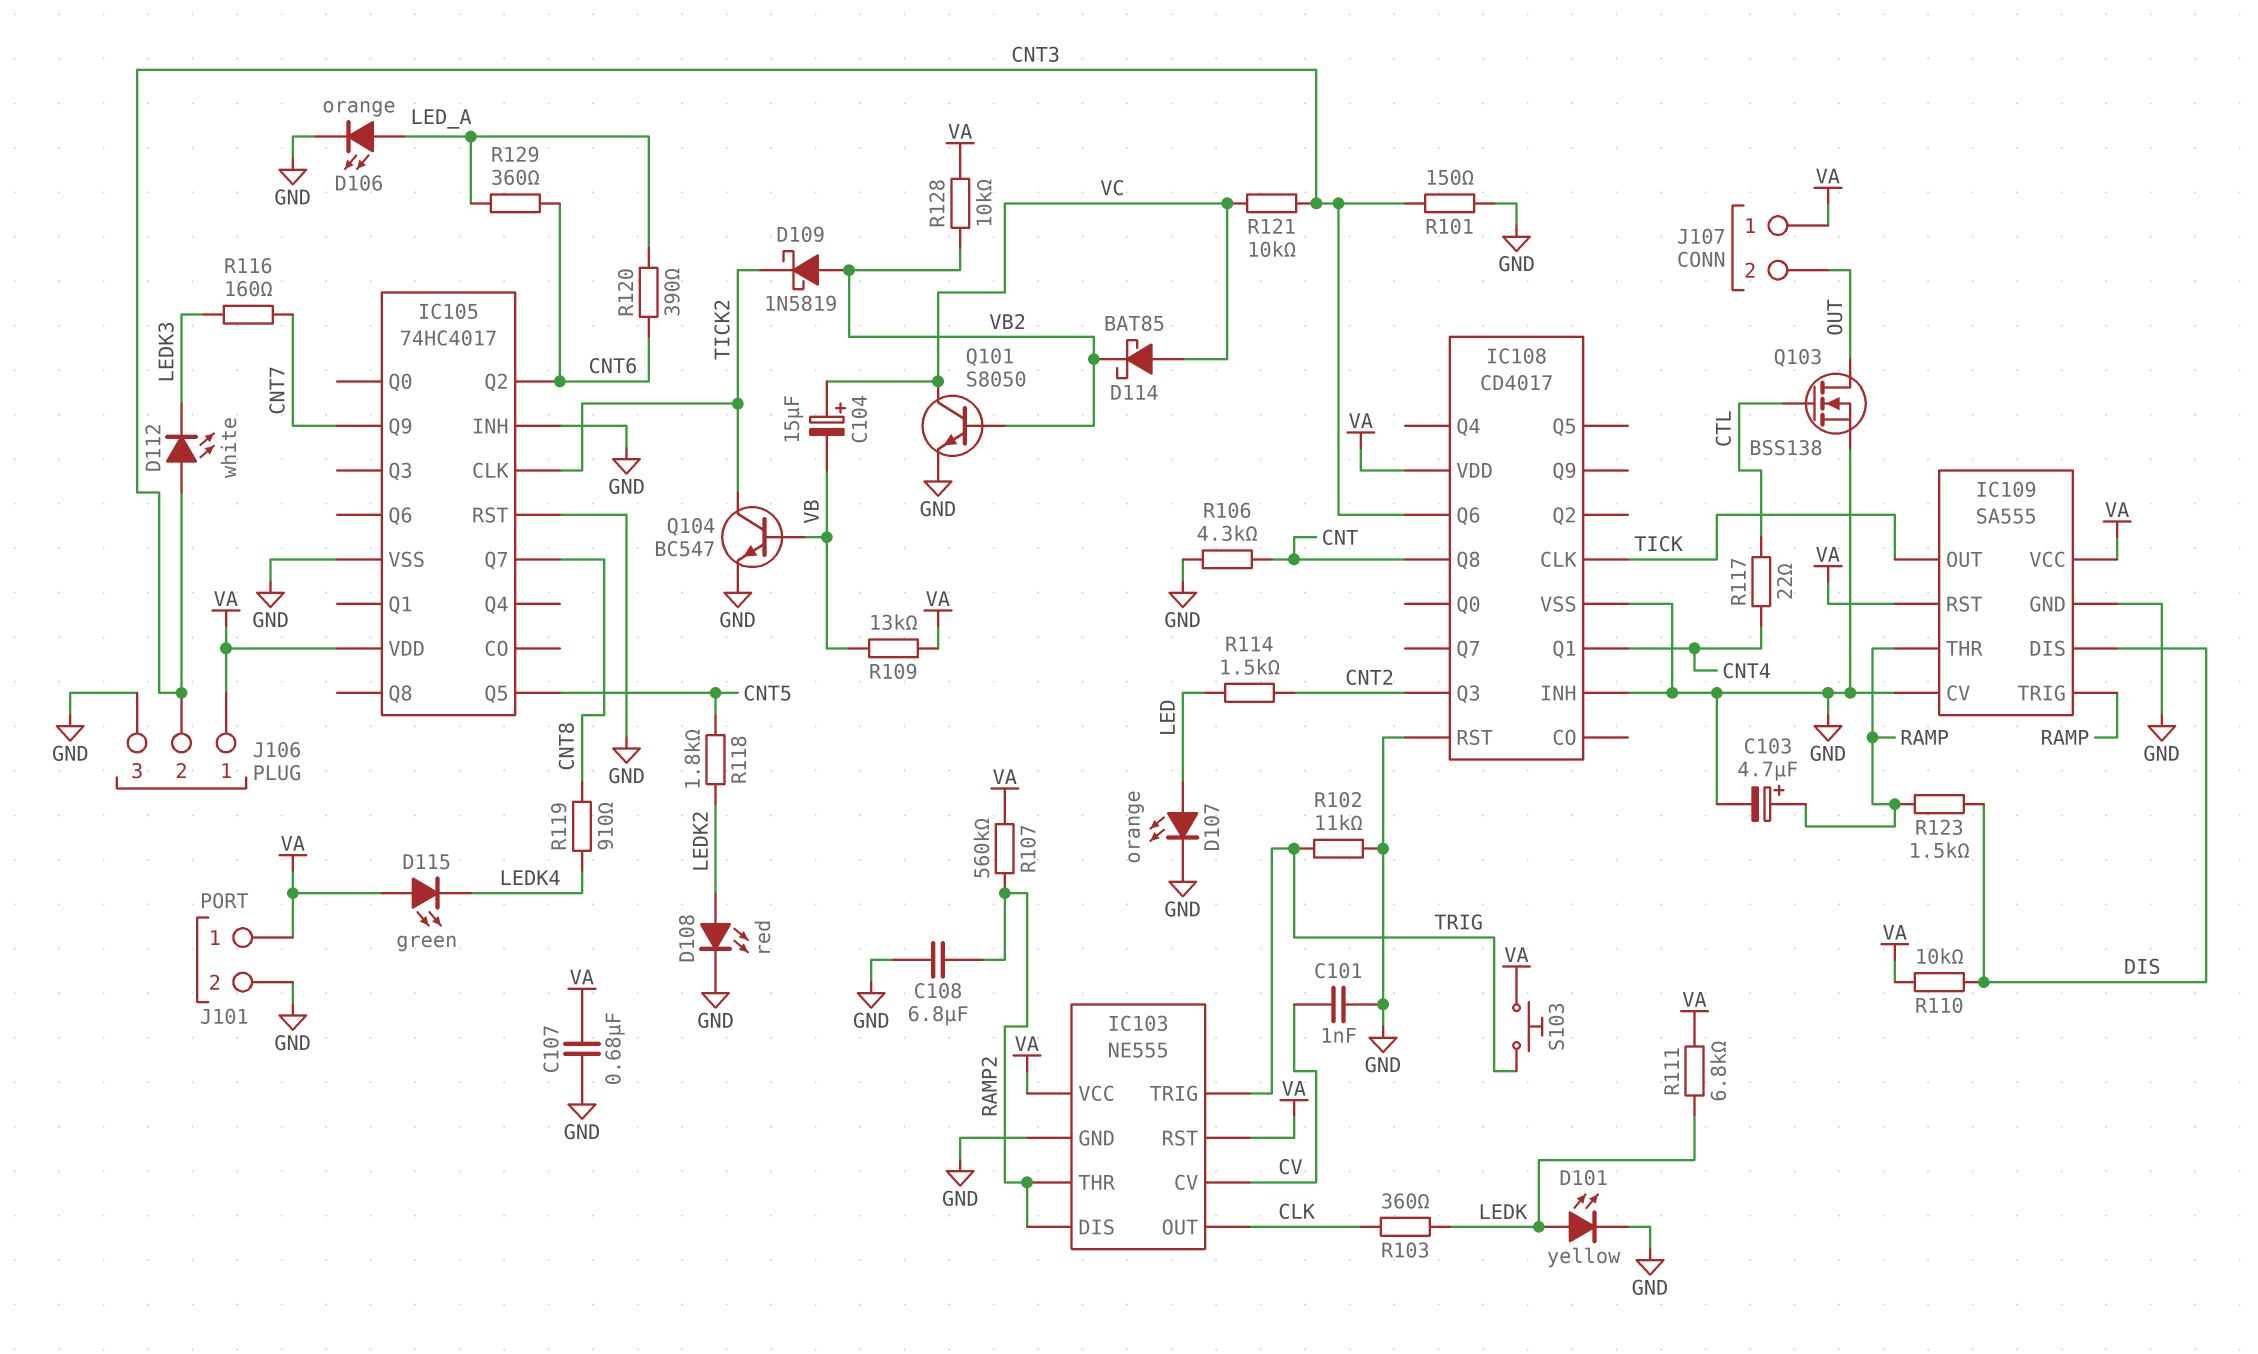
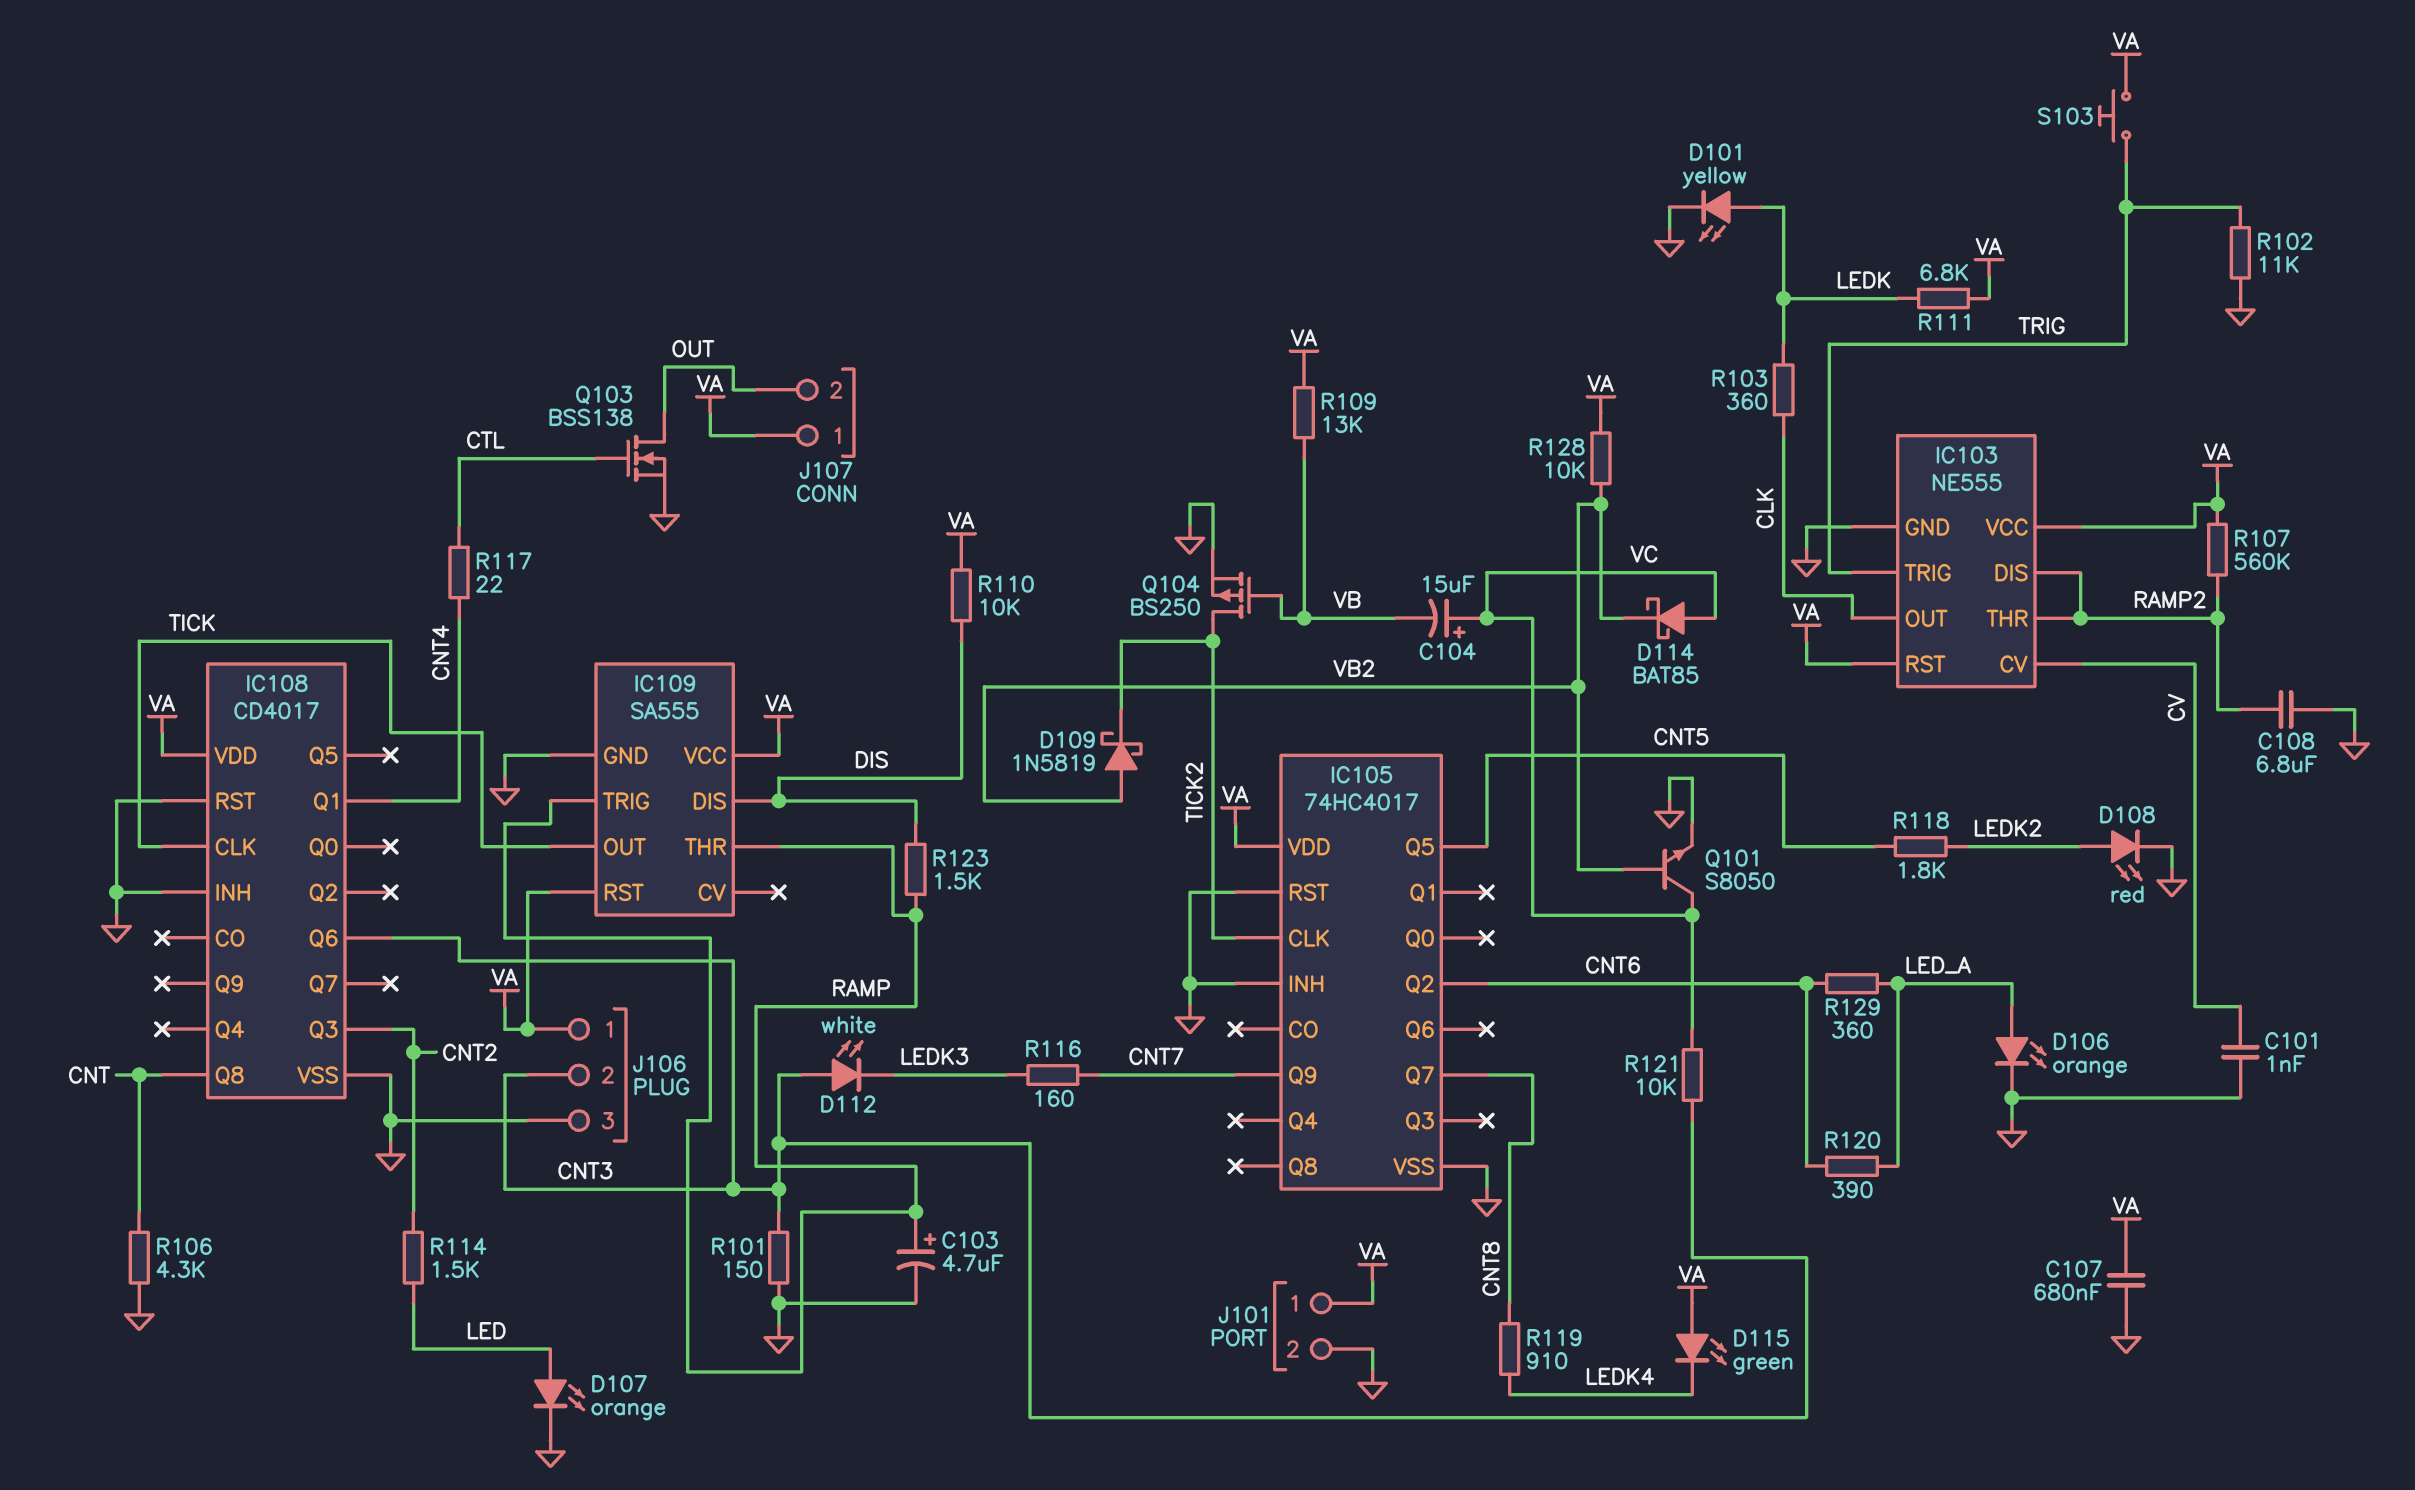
IC109 pin CV: GND -> none
Q104: NPN BC547 (B VB, C TICK2, E GND) -> PMOS BS250 (G VB, D TICK2, S GND)

